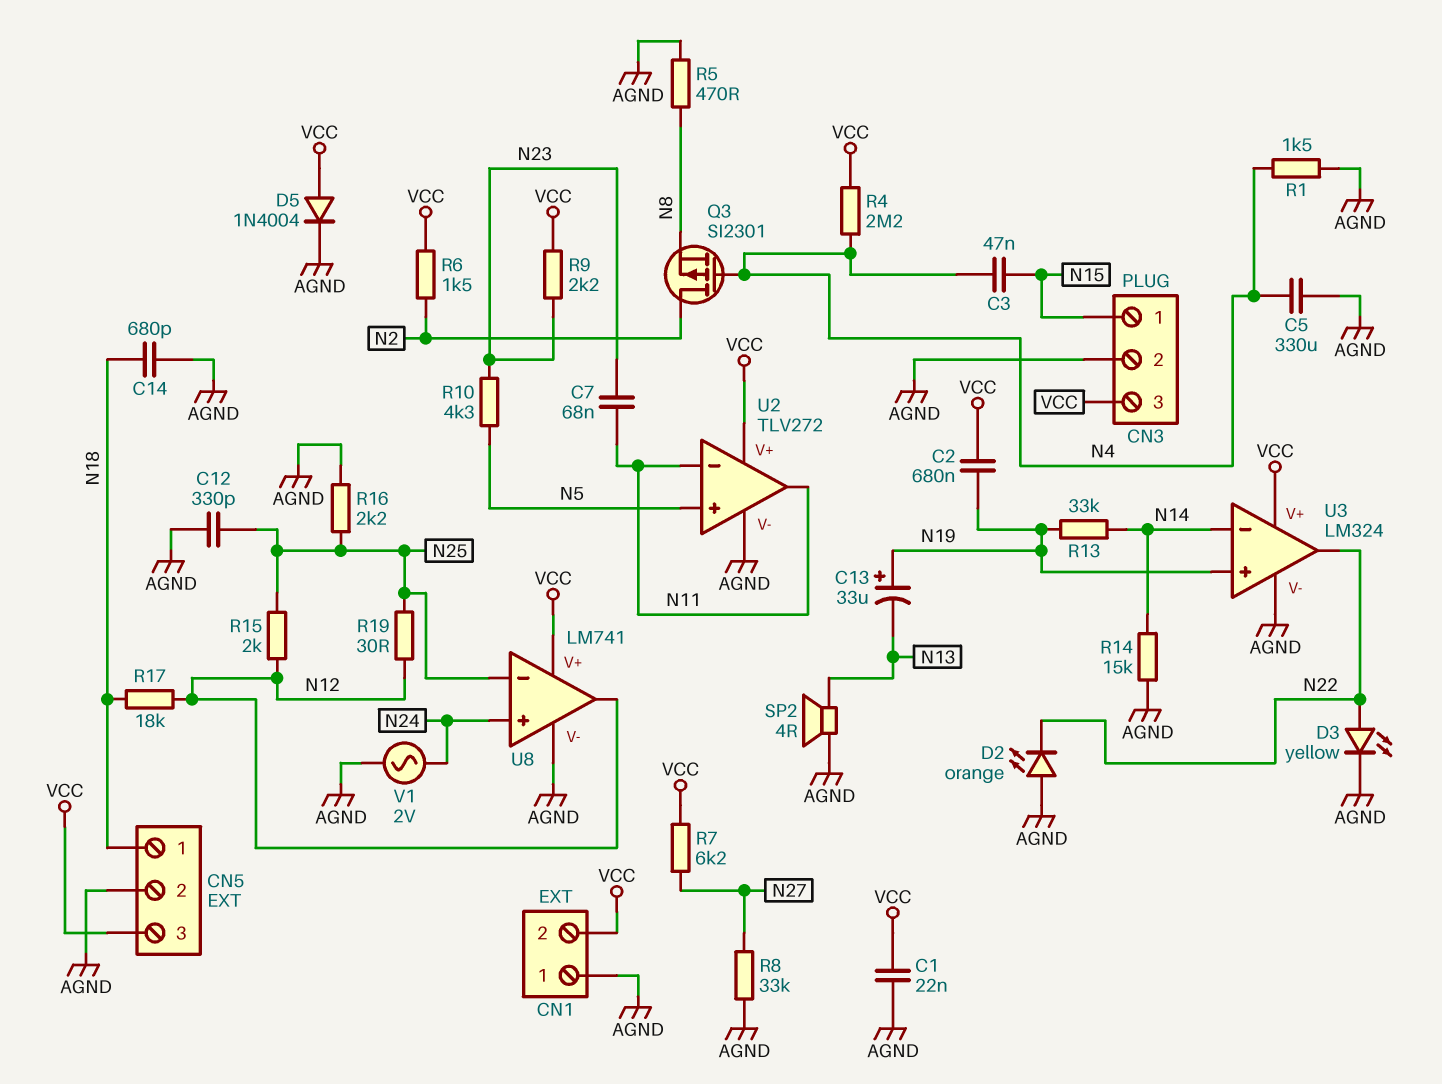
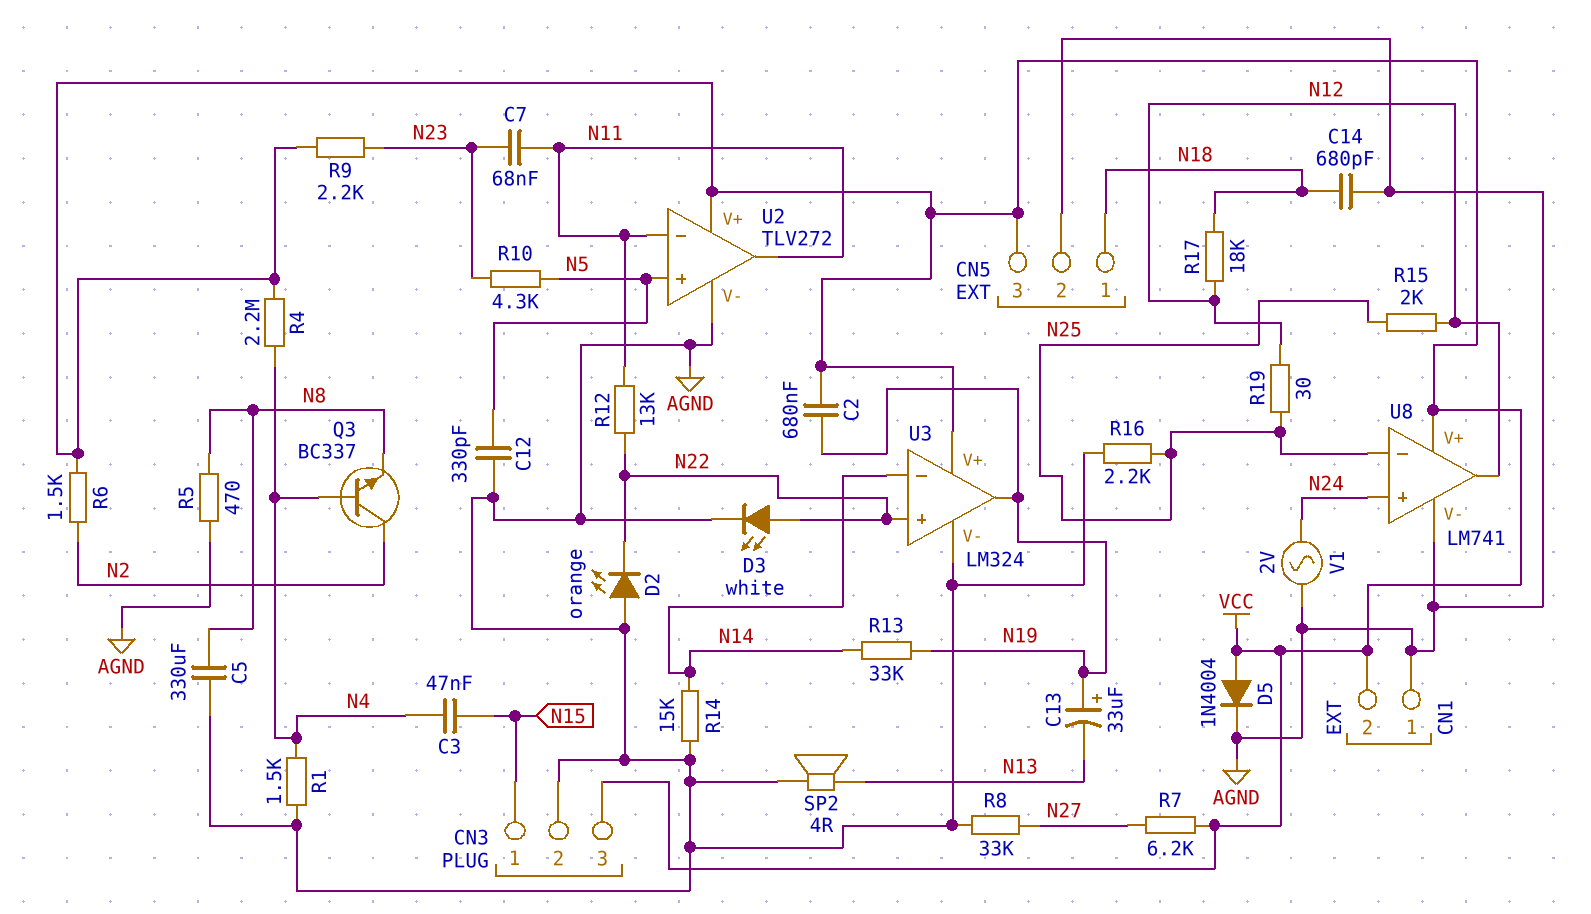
C1: 22nF (AGND, VCC) -> none
C5: 330uF (AGND, N4) -> 330uF (AGND, N8)
C12: 330pF (AGND, N25) -> 330pF (AGND, N5)
D3: LED yellow (A N22, K AGND) -> LED white (A N22, K AGND)
Q3: PMOS SI2301 (G N4, D N2, S N8) -> NPN BC337 (B N4, C N2, E N8)
R12: none -> 13k (N11, N22)
U3 pin in+: N19 -> N22
U3 pin out: N22 -> N19

